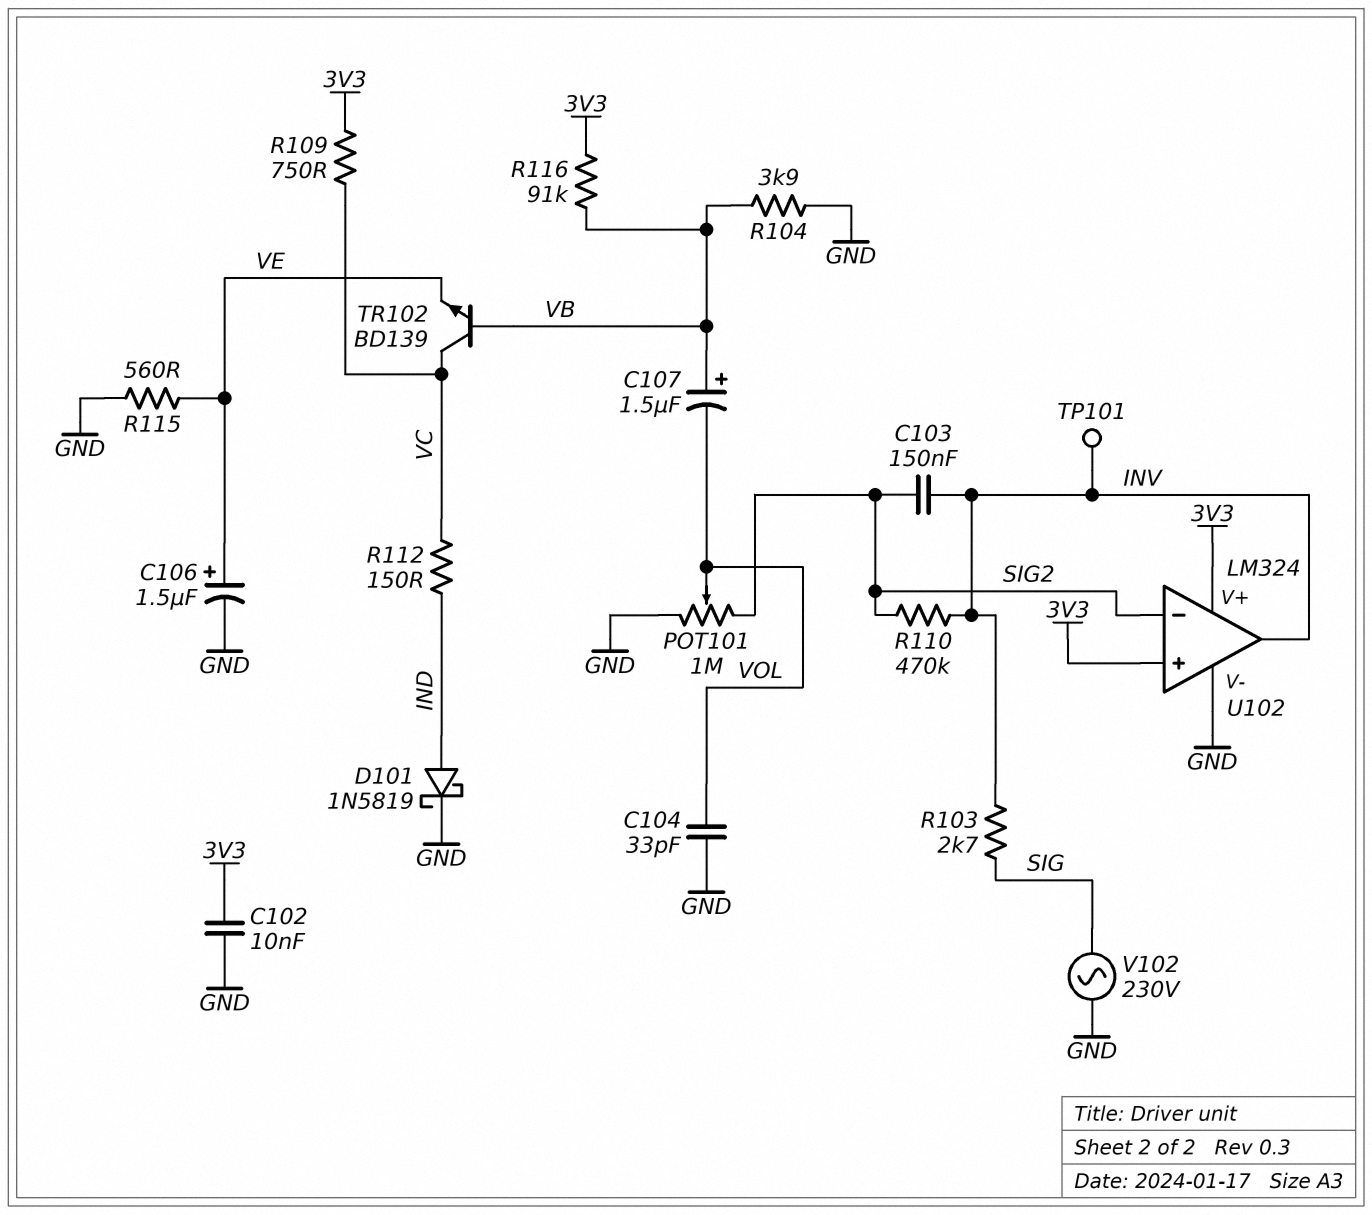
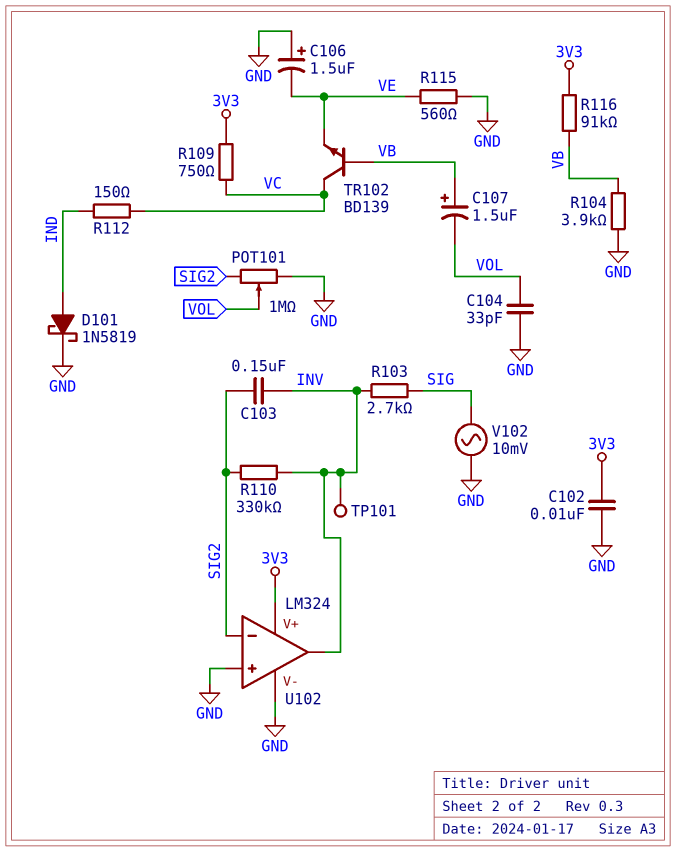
C106: 1.5uF (plus VE, minus GND) -> 1.5uF (plus GND, minus VE)
R110: 470k (INV, SIG2) -> 330k (INV, SIG2)
U102 pin in+: 3V3 -> GND
V102: AC 230V (GND, SIG) -> AC 10mV (GND, SIG)

